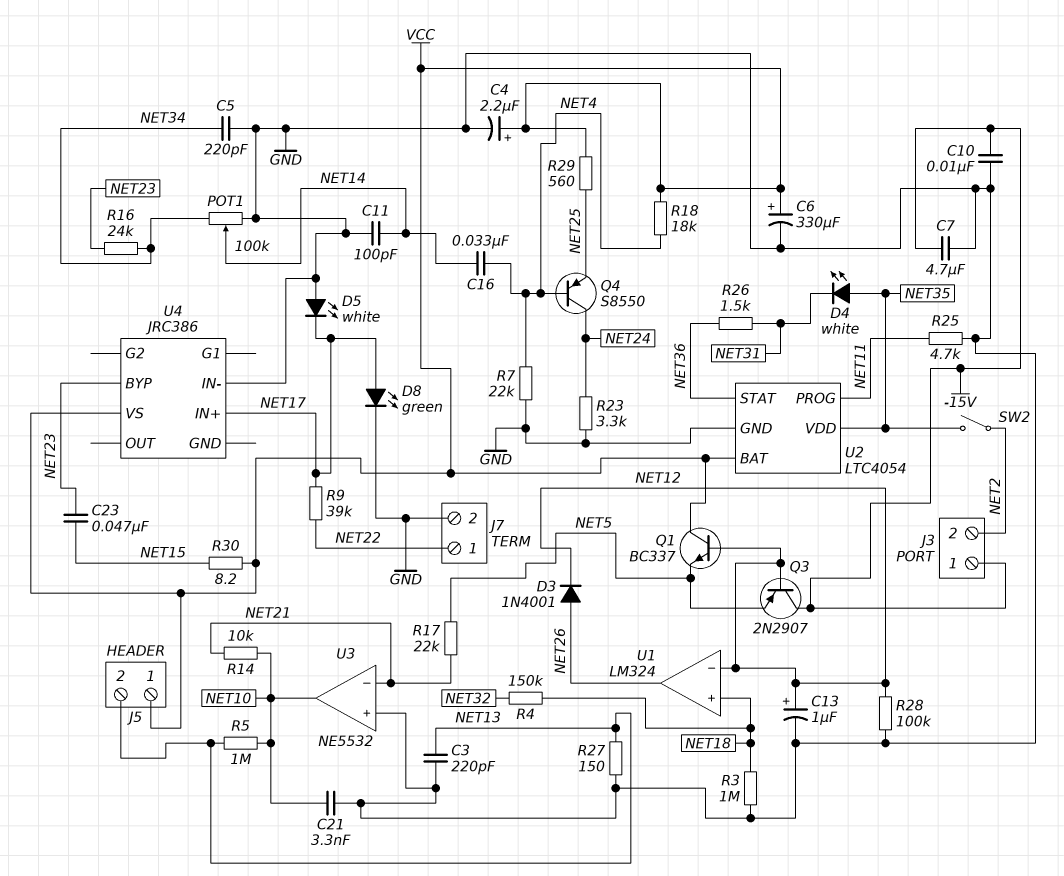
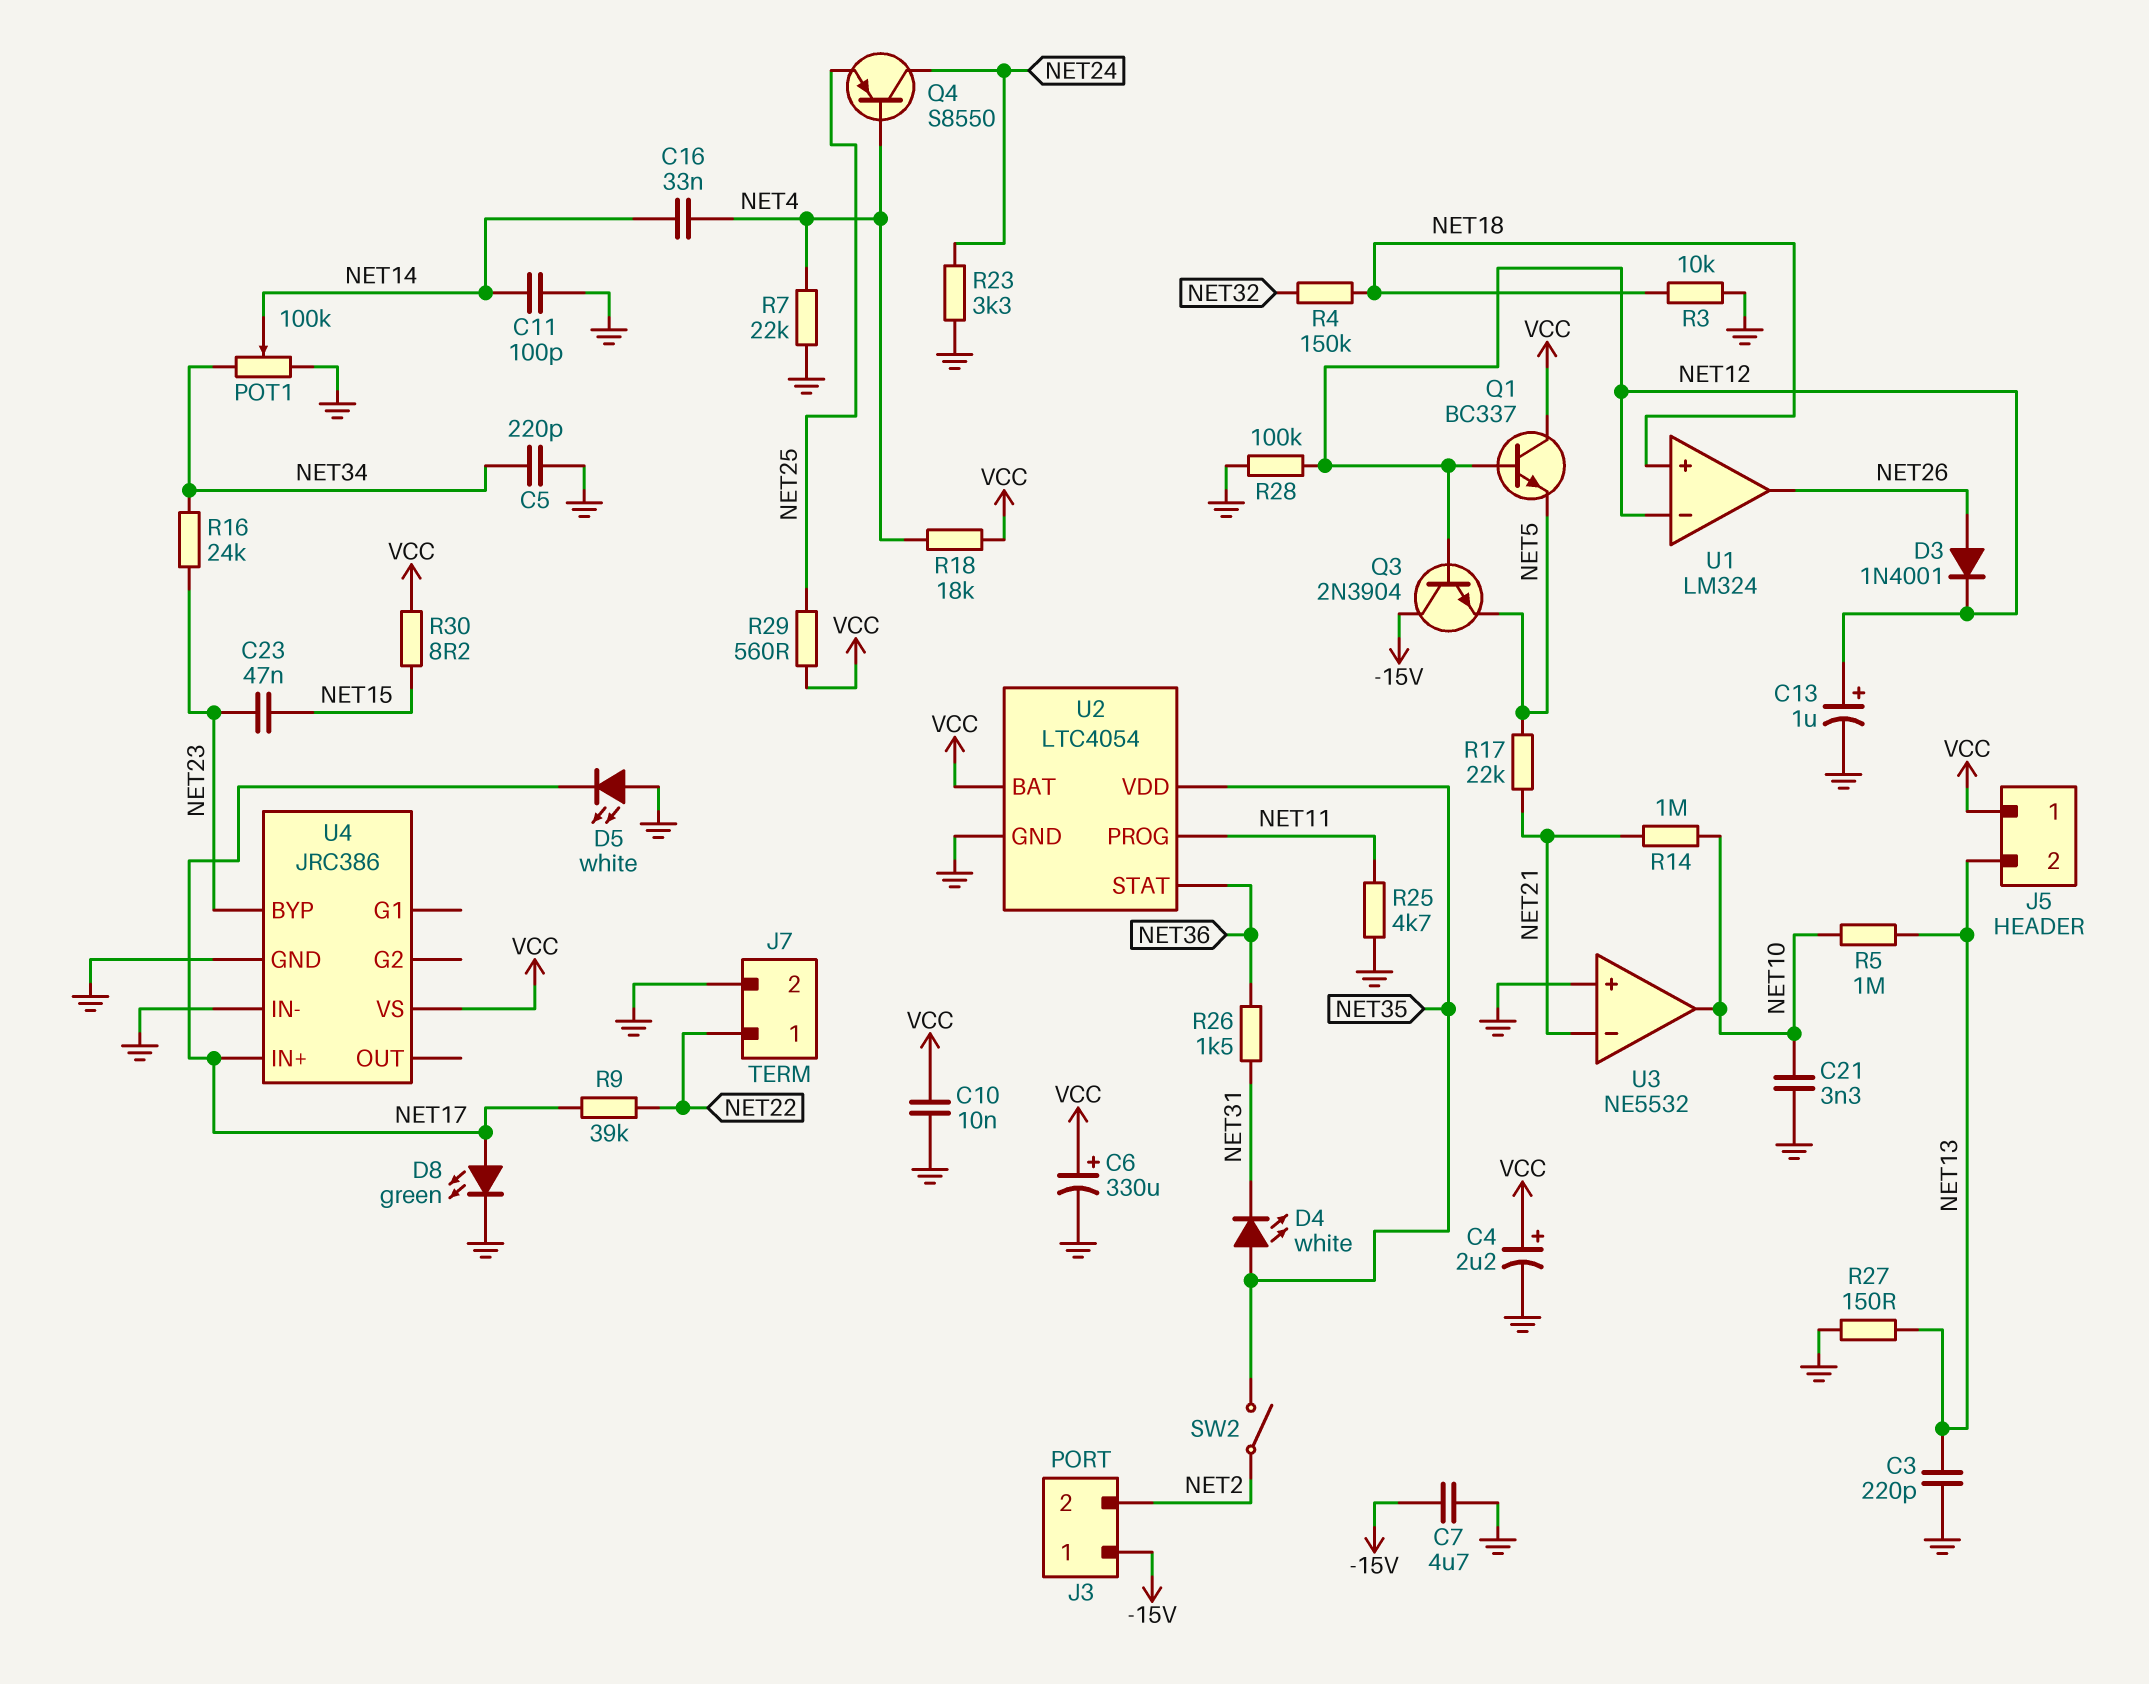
C10: 10nF (-15V, GND) -> 10nF (GND, VCC)
Q3: PNP 2N2907 (B NET12, C -15V, E NET5) -> NPN 2N3904 (B NET12, C -15V, E NET5)
R3: 1M (GND, NET18) -> 10k (GND, NET18)
R14: 10k (NET10, NET21) -> 1M (NET10, NET21)
U4 pin GND: none -> GND

